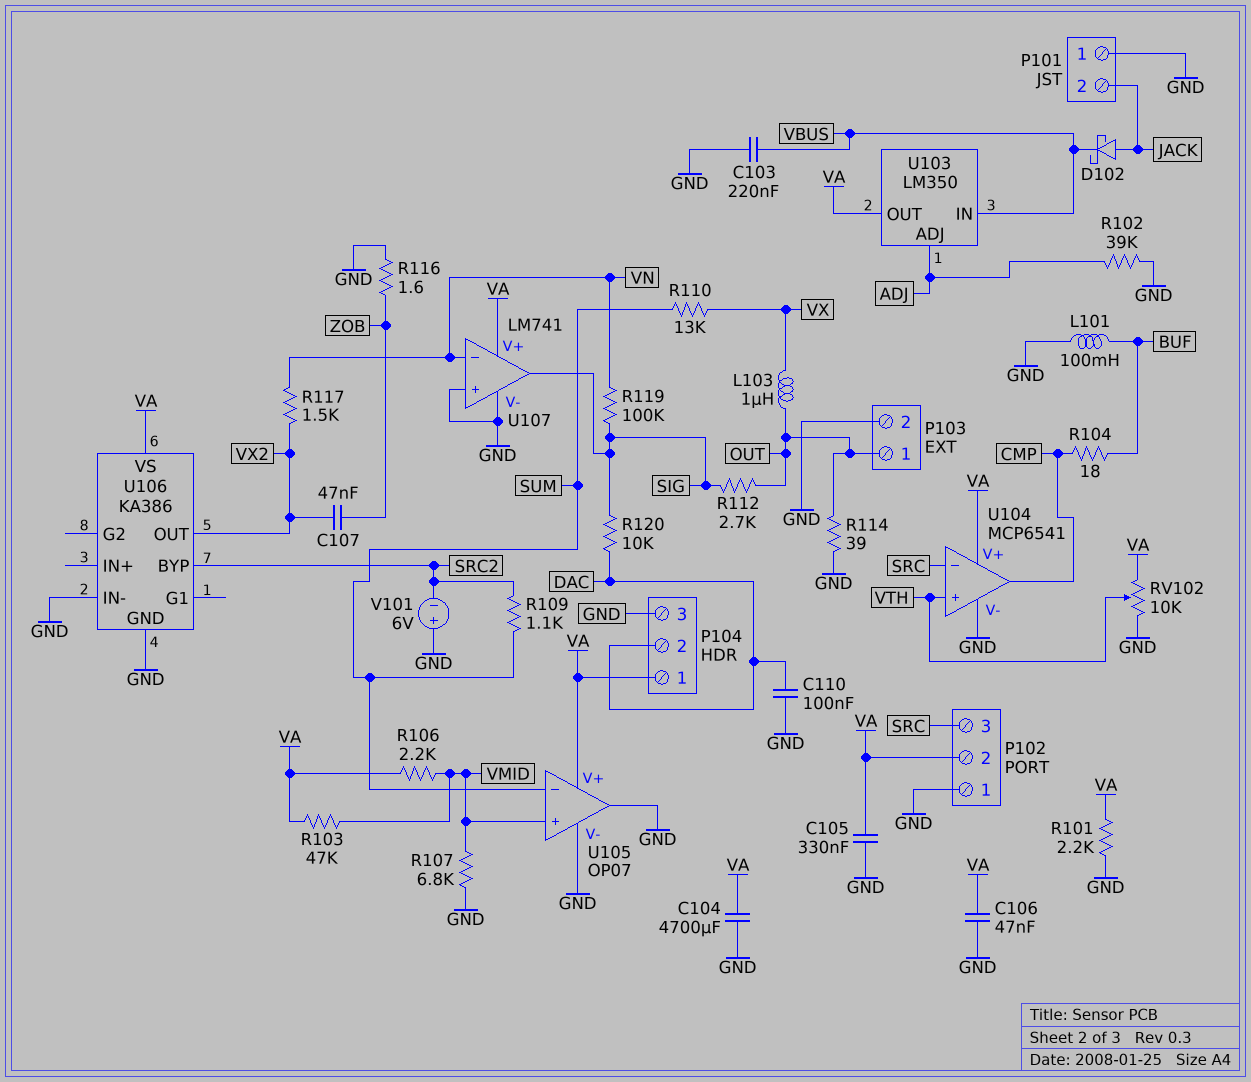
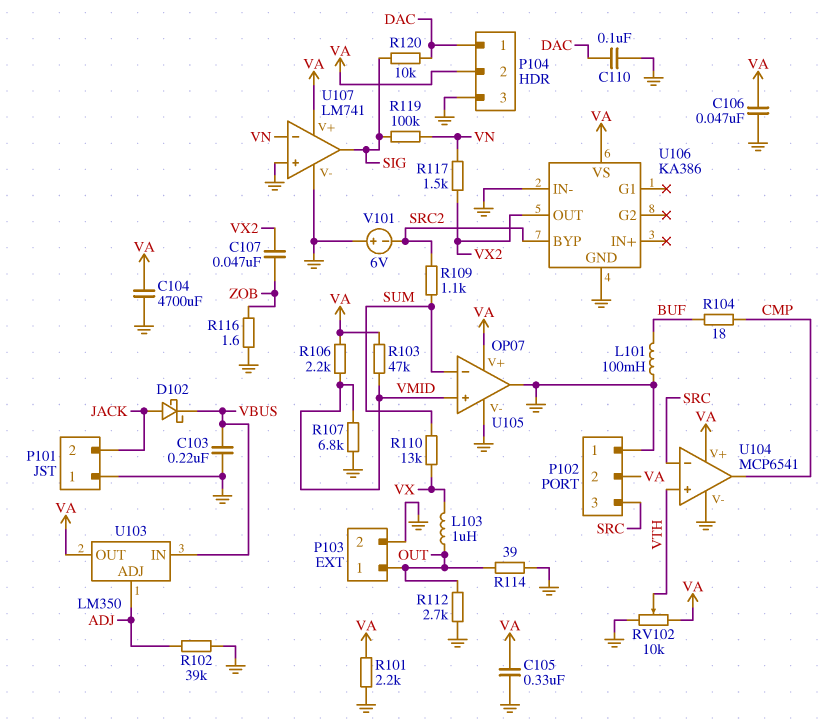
P104 pin 1: VA -> DAC
P104 pin 2: DAC -> VA
R112: 2.7k (OUT, SIG) -> 2.7k (GND, OUT)

